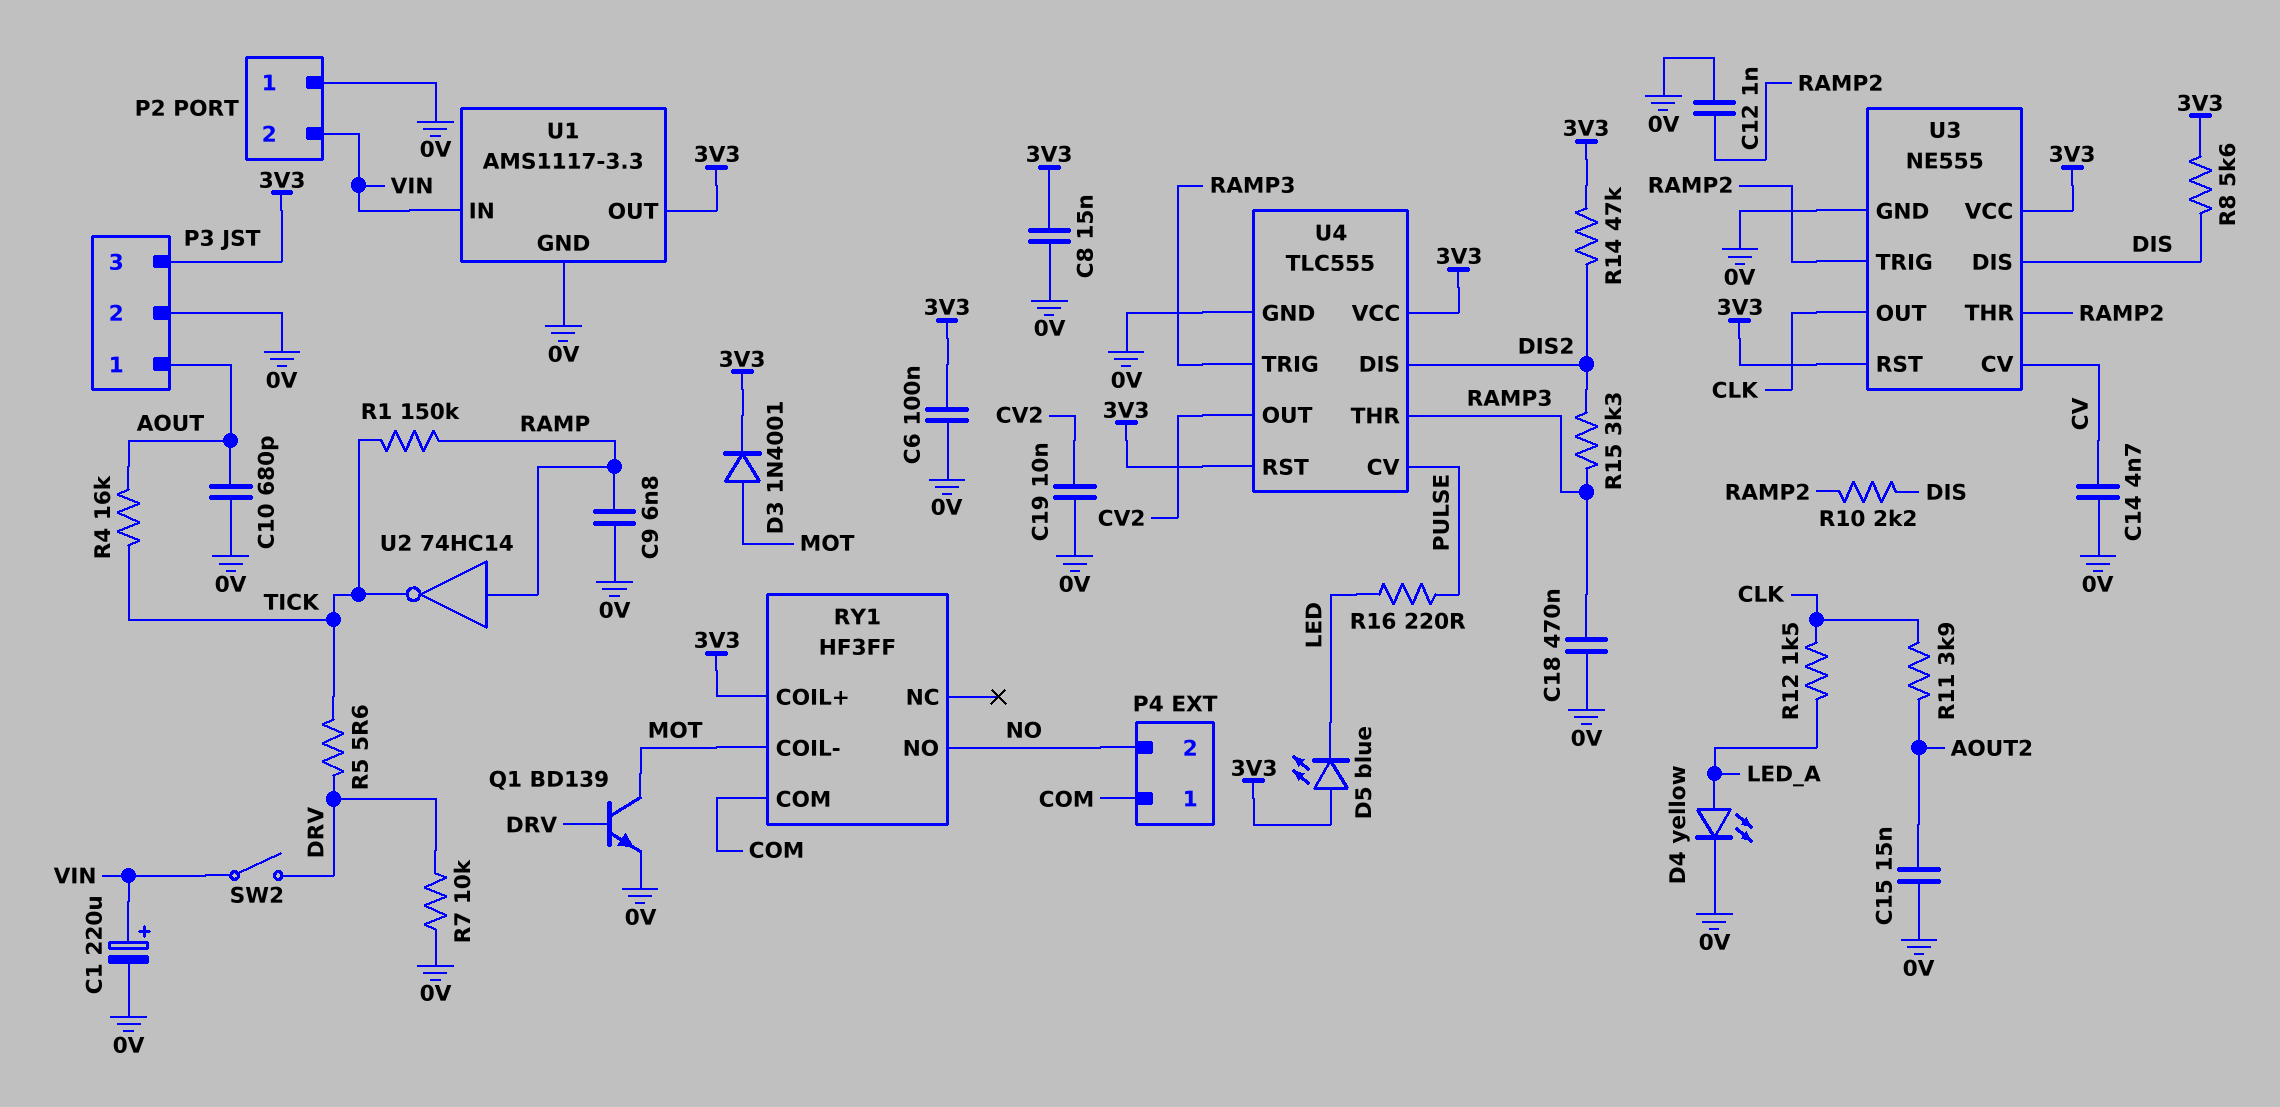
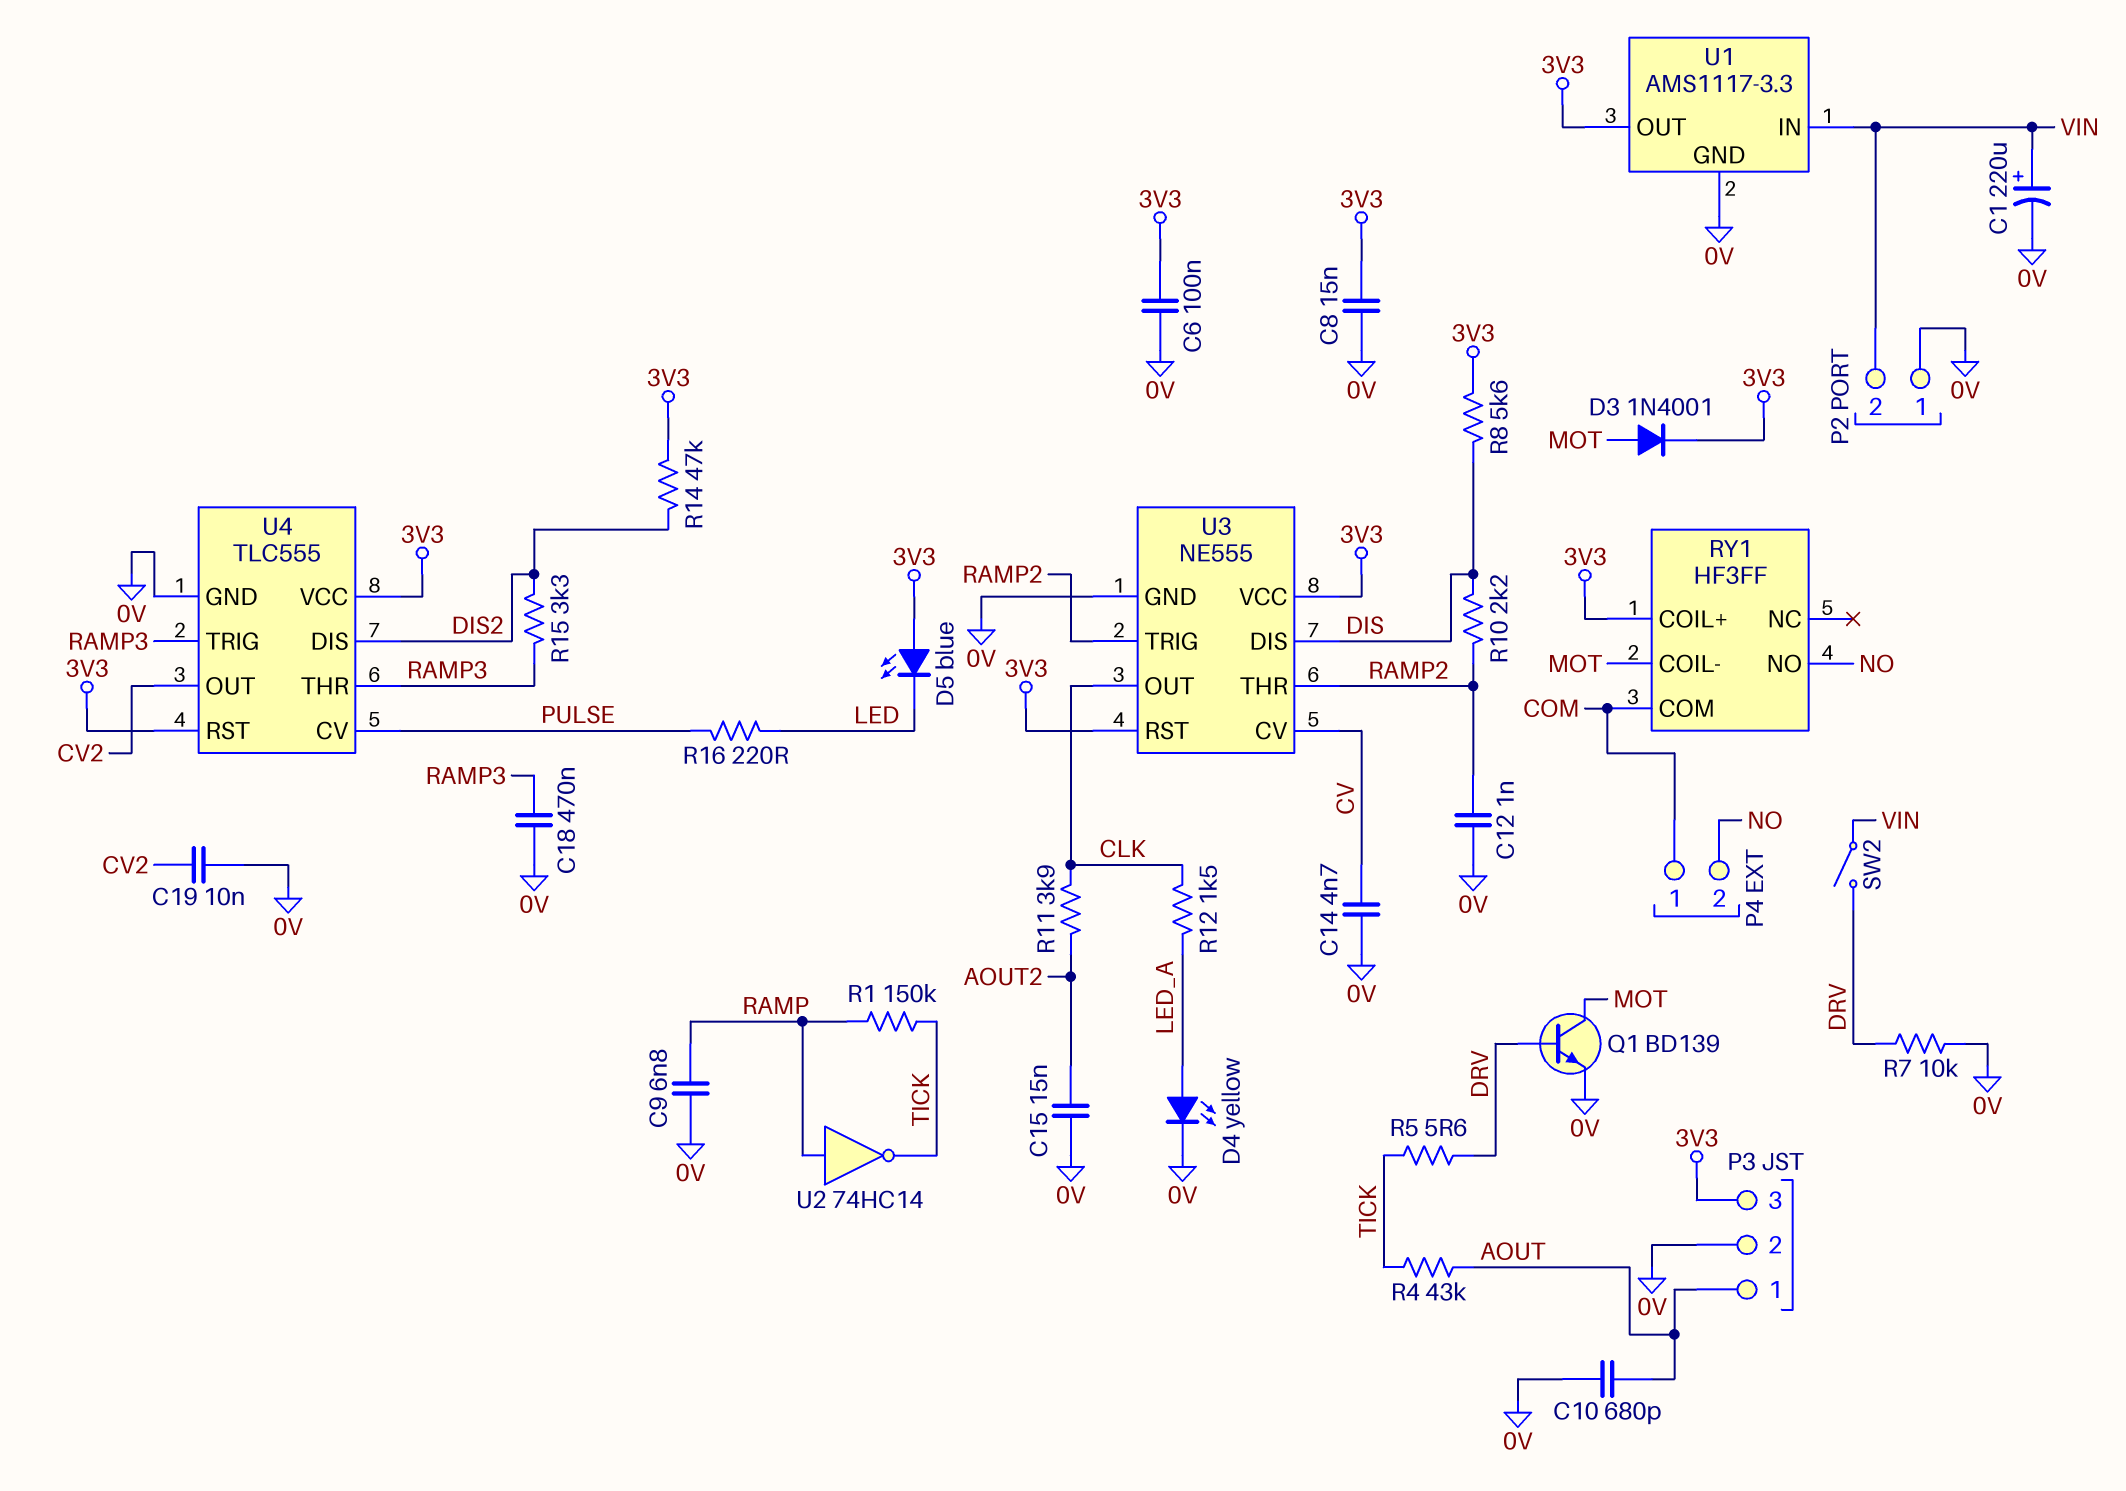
R4: 16k (AOUT, TICK) -> 43k (AOUT, TICK)

